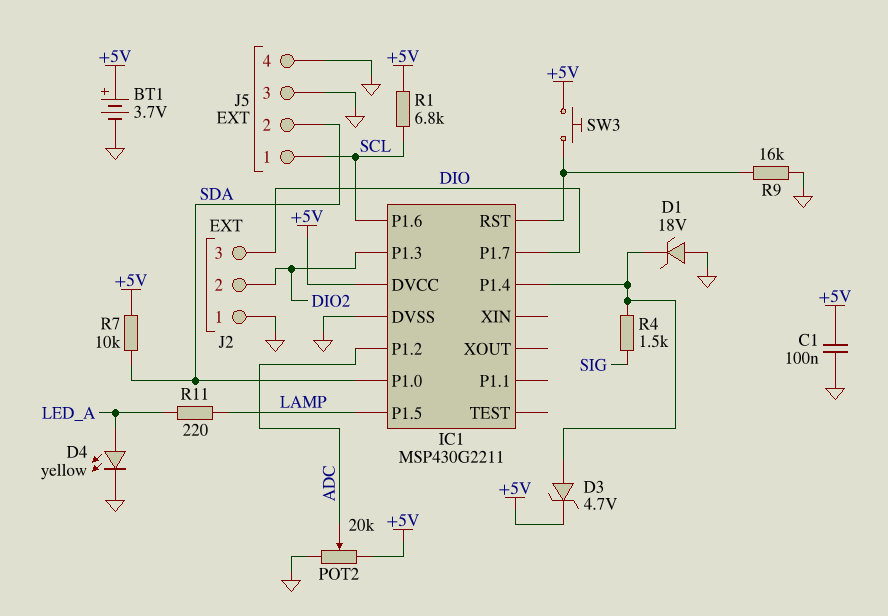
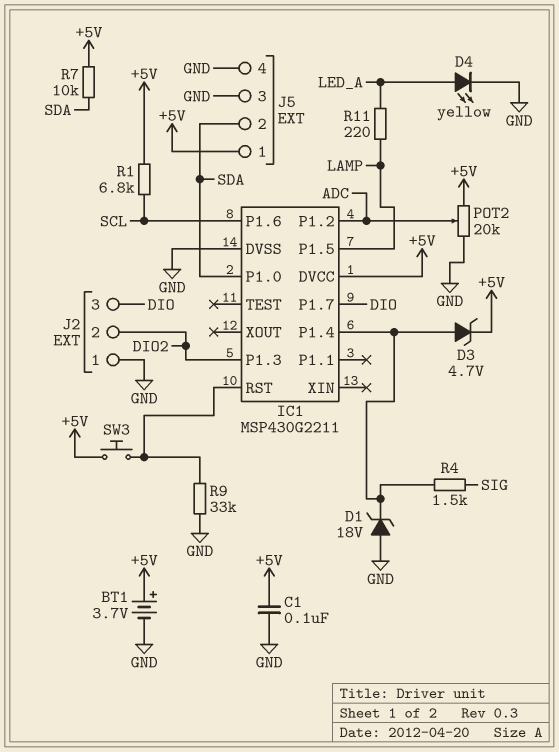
J5 pin 1: SCL -> +5V
R9: 16k (GND, IC1/RST) -> 33k (GND, IC1/RST)

